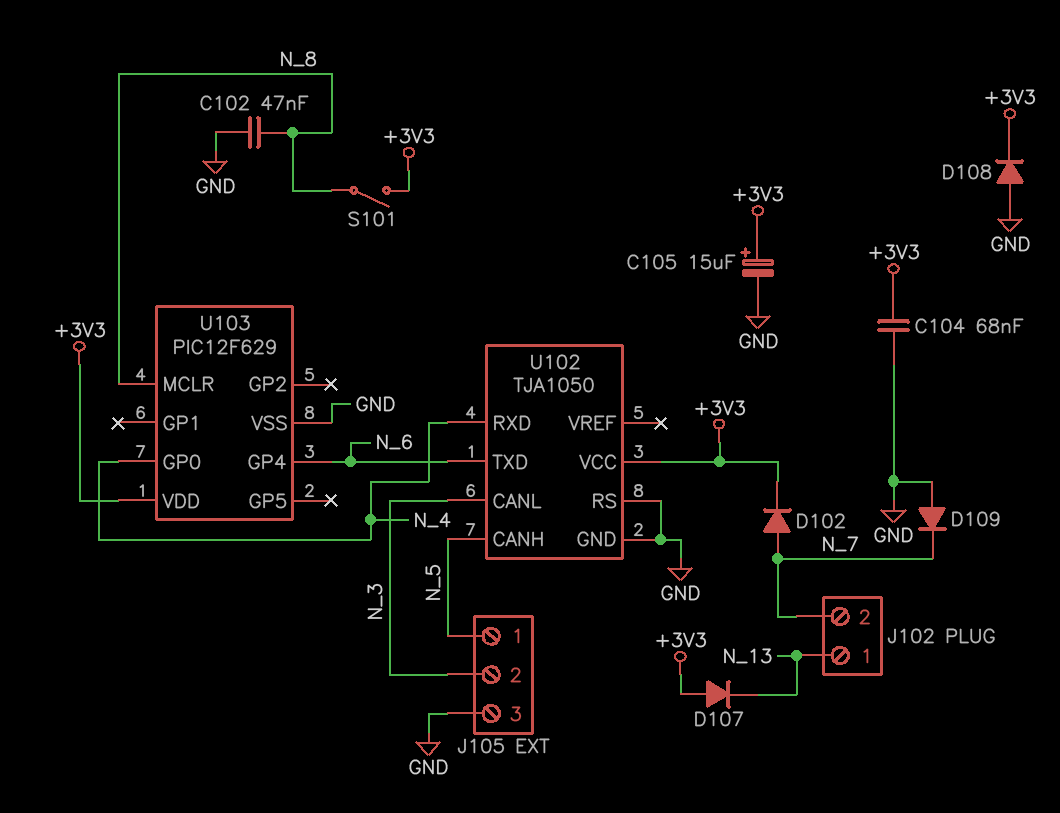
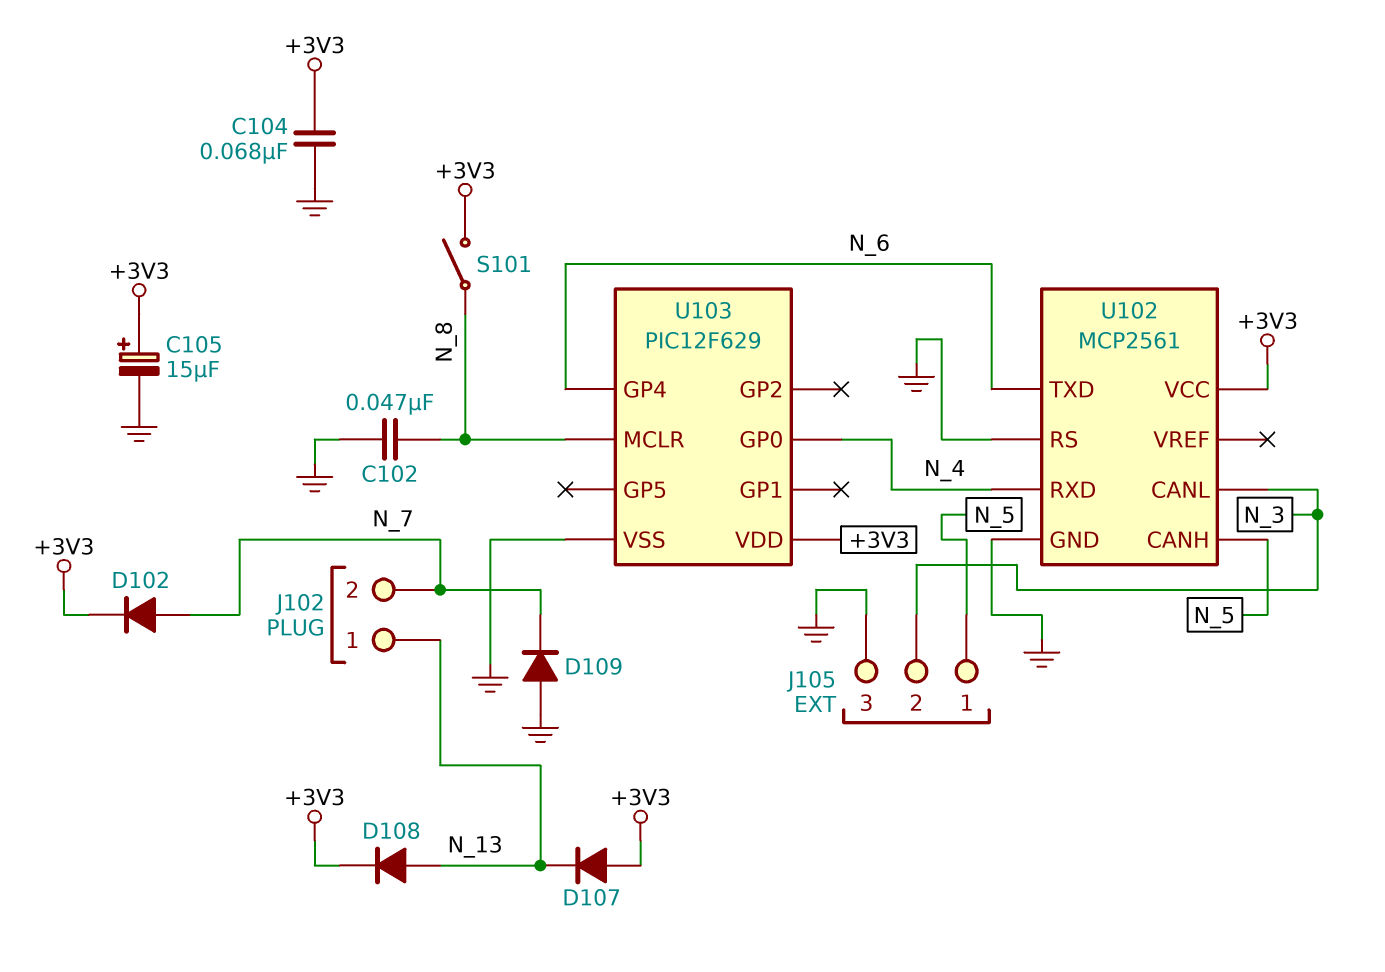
D108: diode (A GND, K +3V3) -> diode (A N_13, K +3V3)
U102: TJA1050 -> MCP2561

